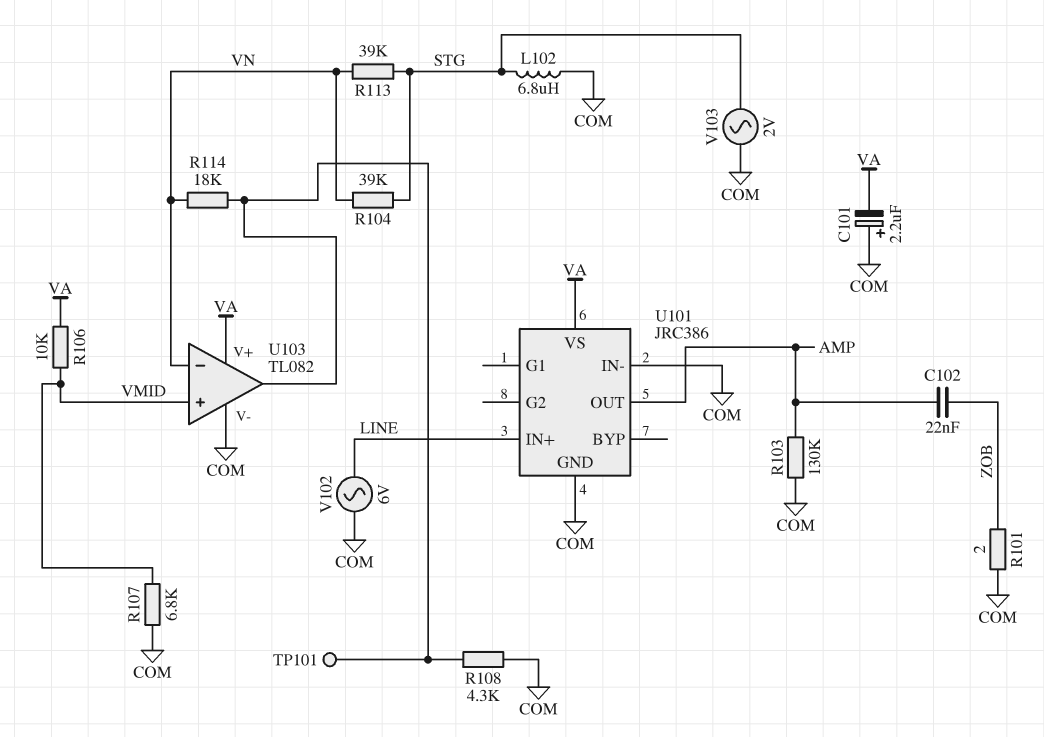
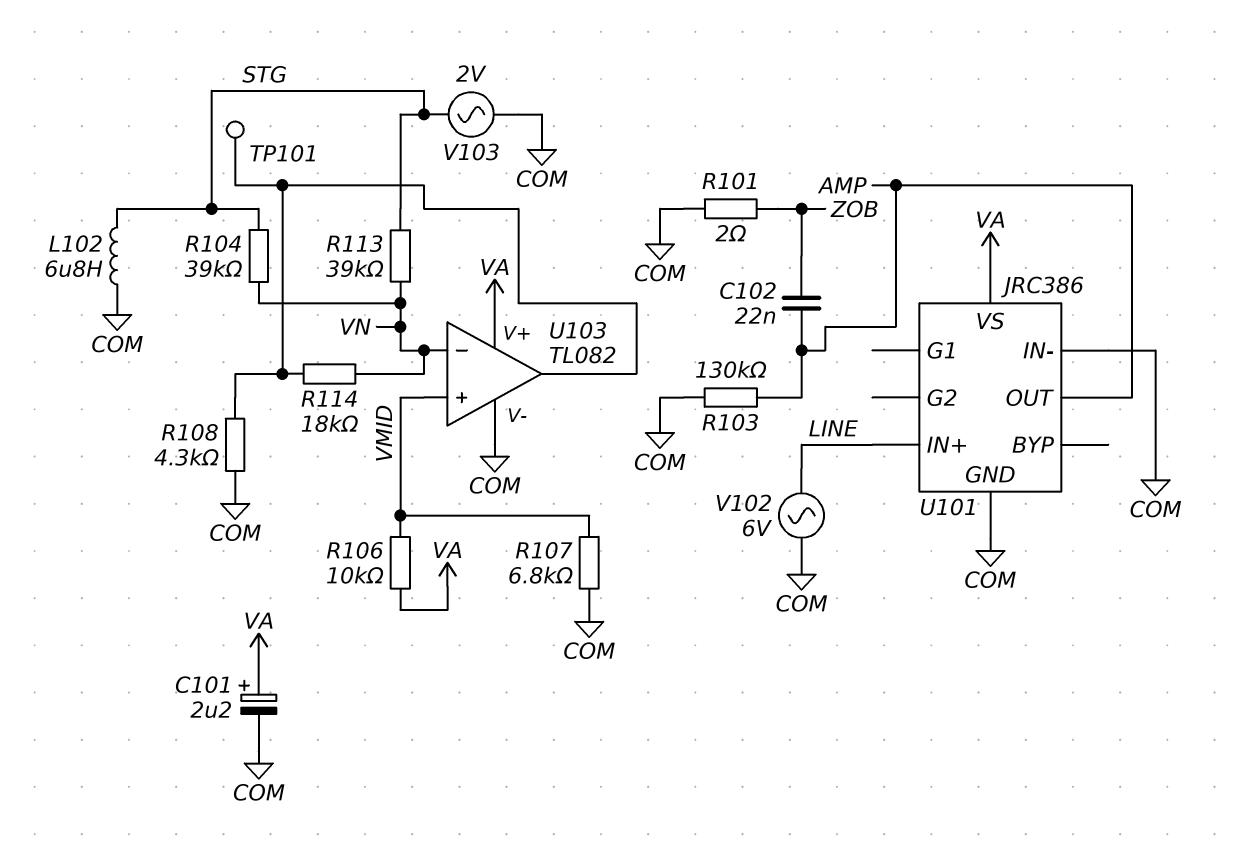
C101: 2.2uF (plus COM, minus VA) -> 2.2uF (plus VA, minus COM)

